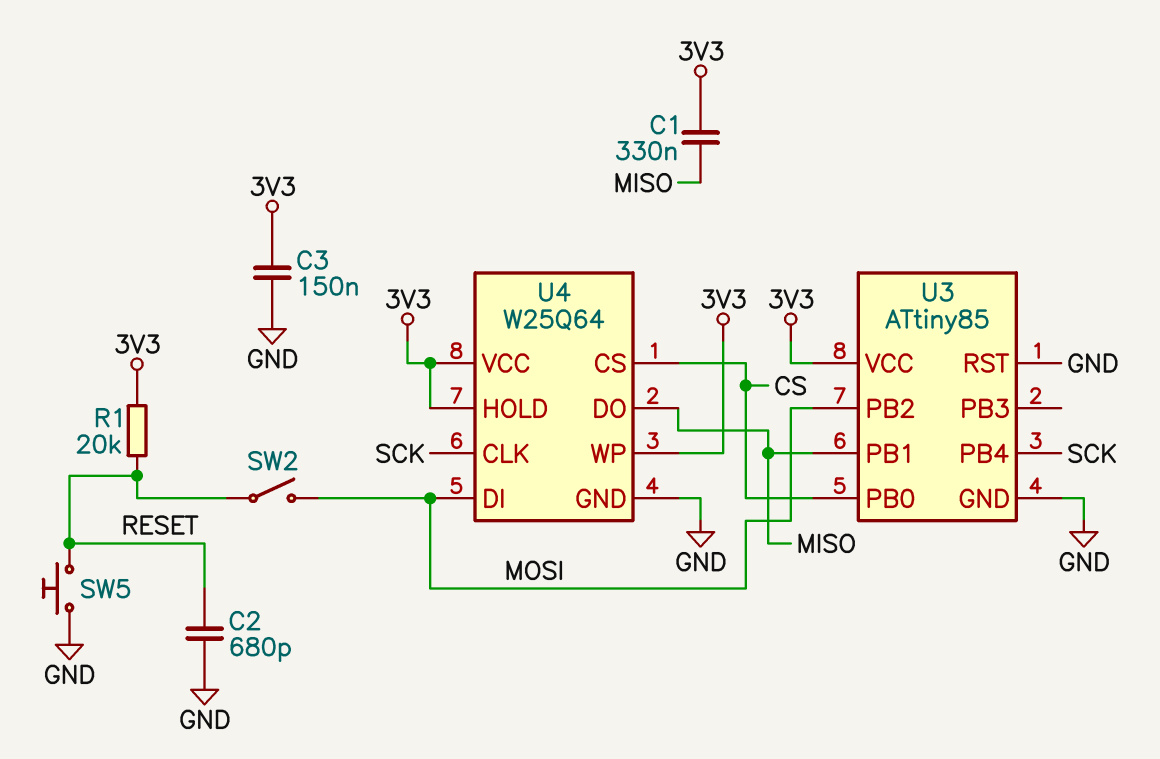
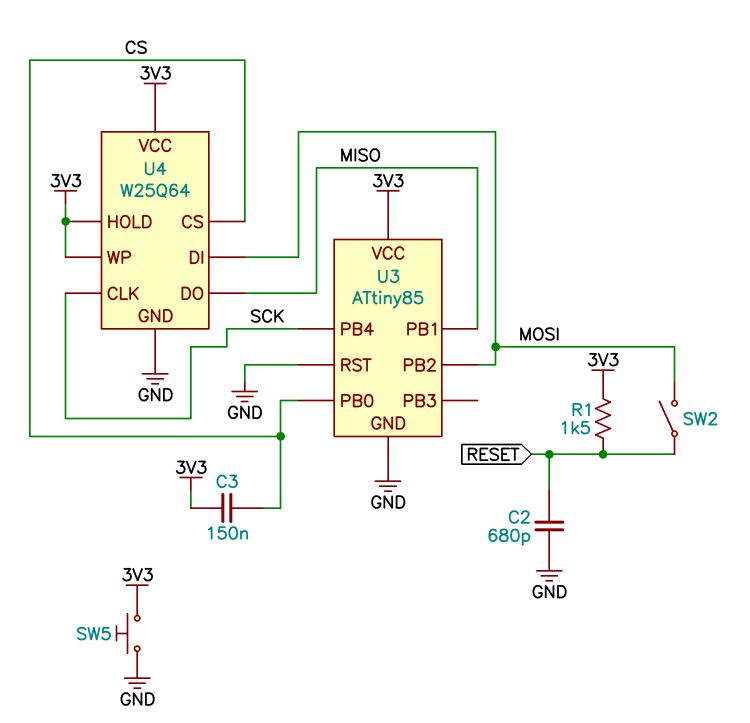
C1: 330nF (3V3, MISO) -> none
C3: 150nF (3V3, GND) -> 150nF (3V3, CS)
R1: 20k (3V3, RESET) -> 1.5k (3V3, RESET)
SW5: button (GND, RESET) -> button (3V3, GND)

